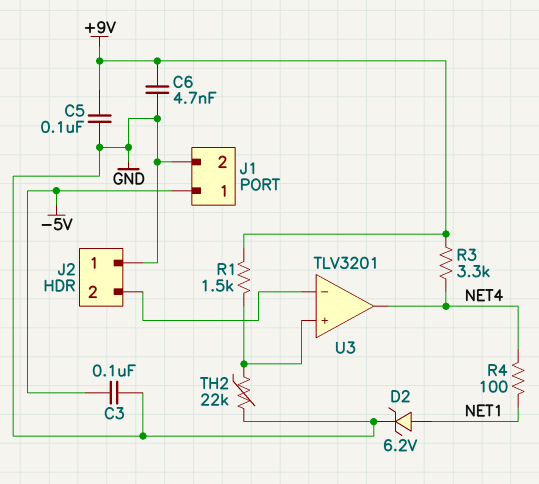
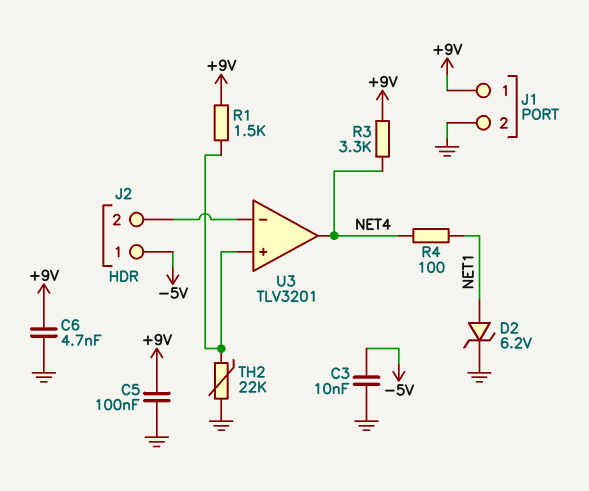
C3: 100nF (-5V, GND) -> 10nF (-5V, GND)
J1 pin 1: -5V -> +9V
J2 pin 1: GND -> -5V

